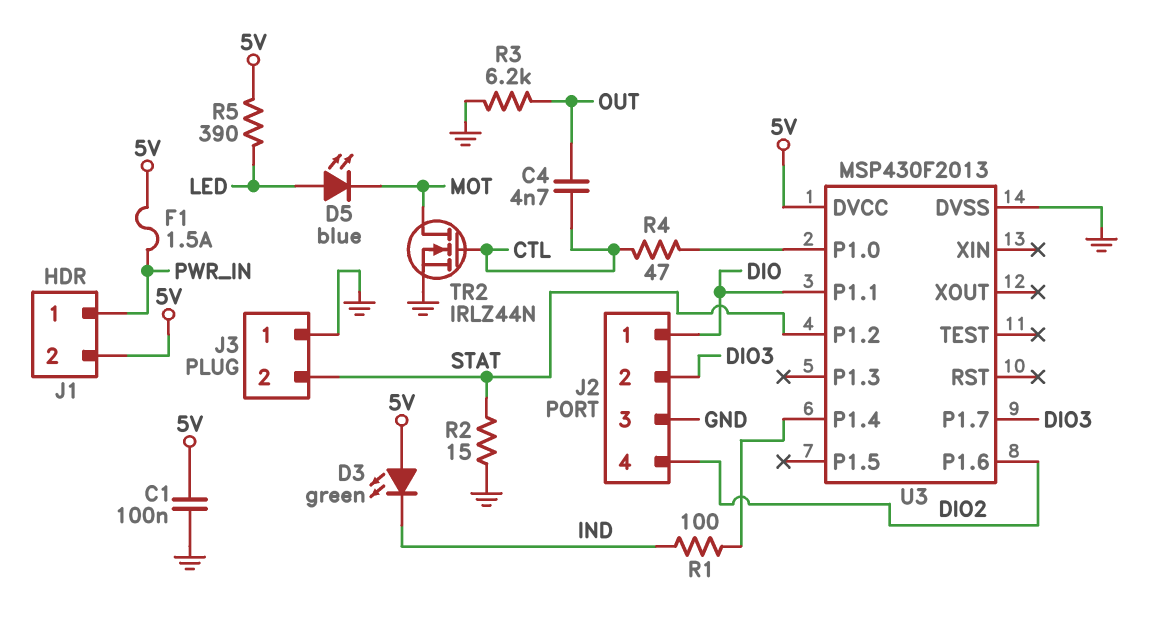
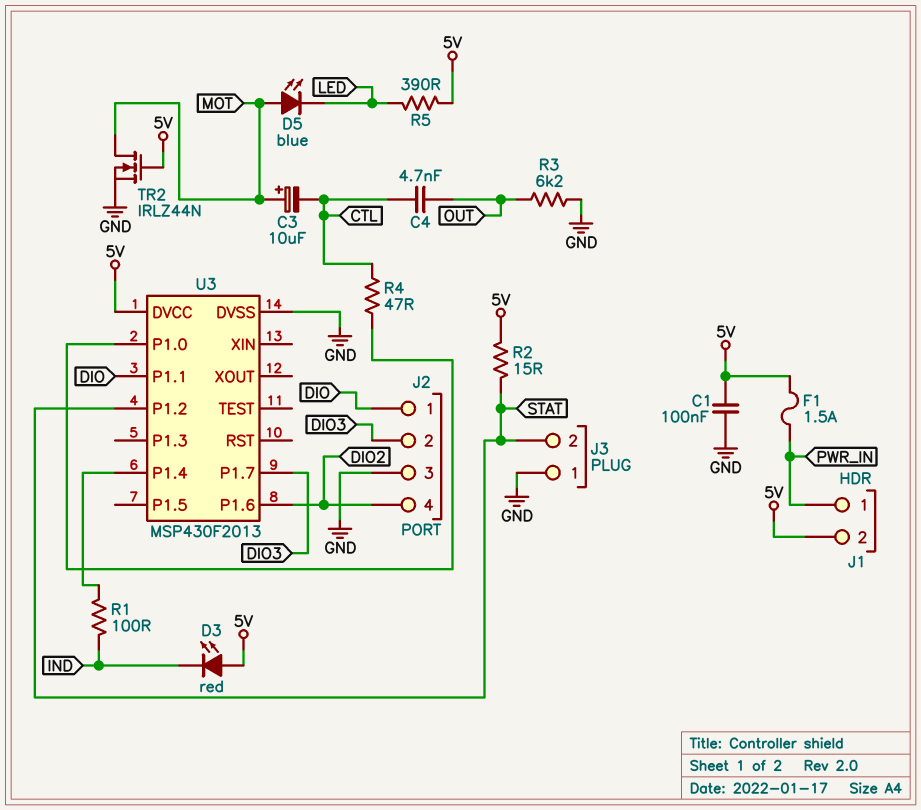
C3: none -> 10uF (plus MOT, minus CTL)
D3: LED green (A 5V, K IND) -> LED red (A 5V, K IND)
D5: LED blue (A LED, K MOT) -> LED blue (A MOT, K LED)
R2: 15 (GND, STAT) -> 15 (5V, STAT)
TR2: NMOS IRLZ44N (G CTL, D MOT, S GND) -> NMOS IRLZ44N (G 5V, D MOT, S GND)

